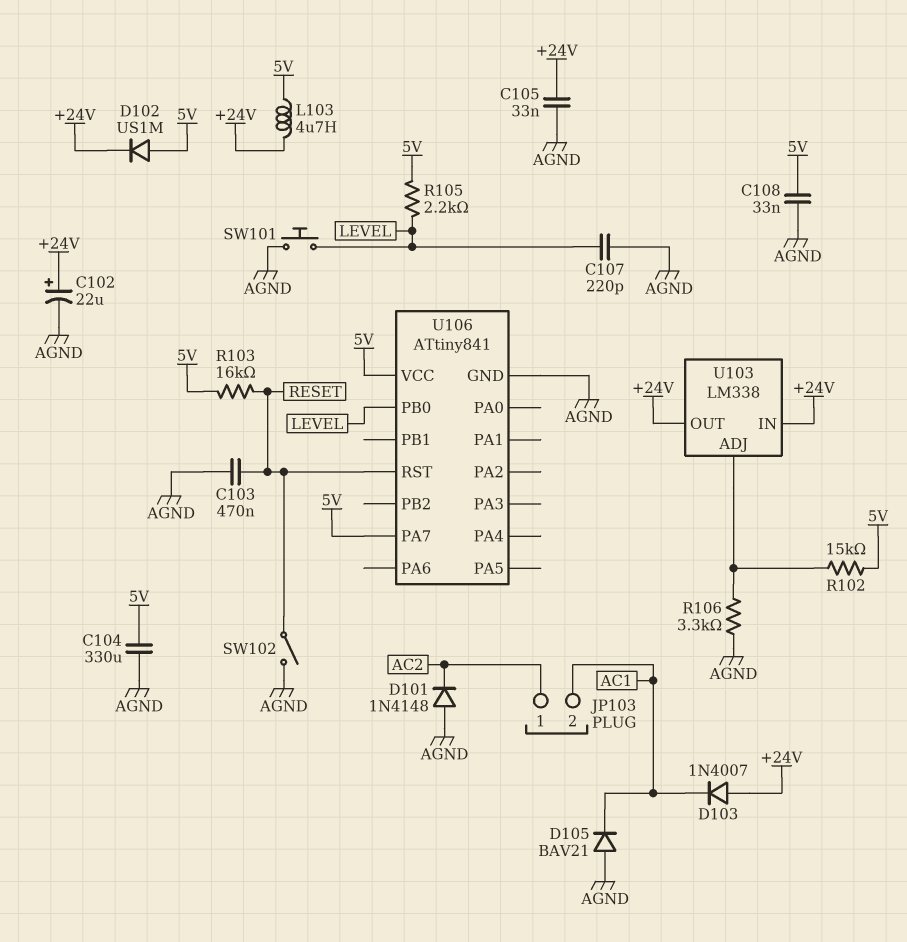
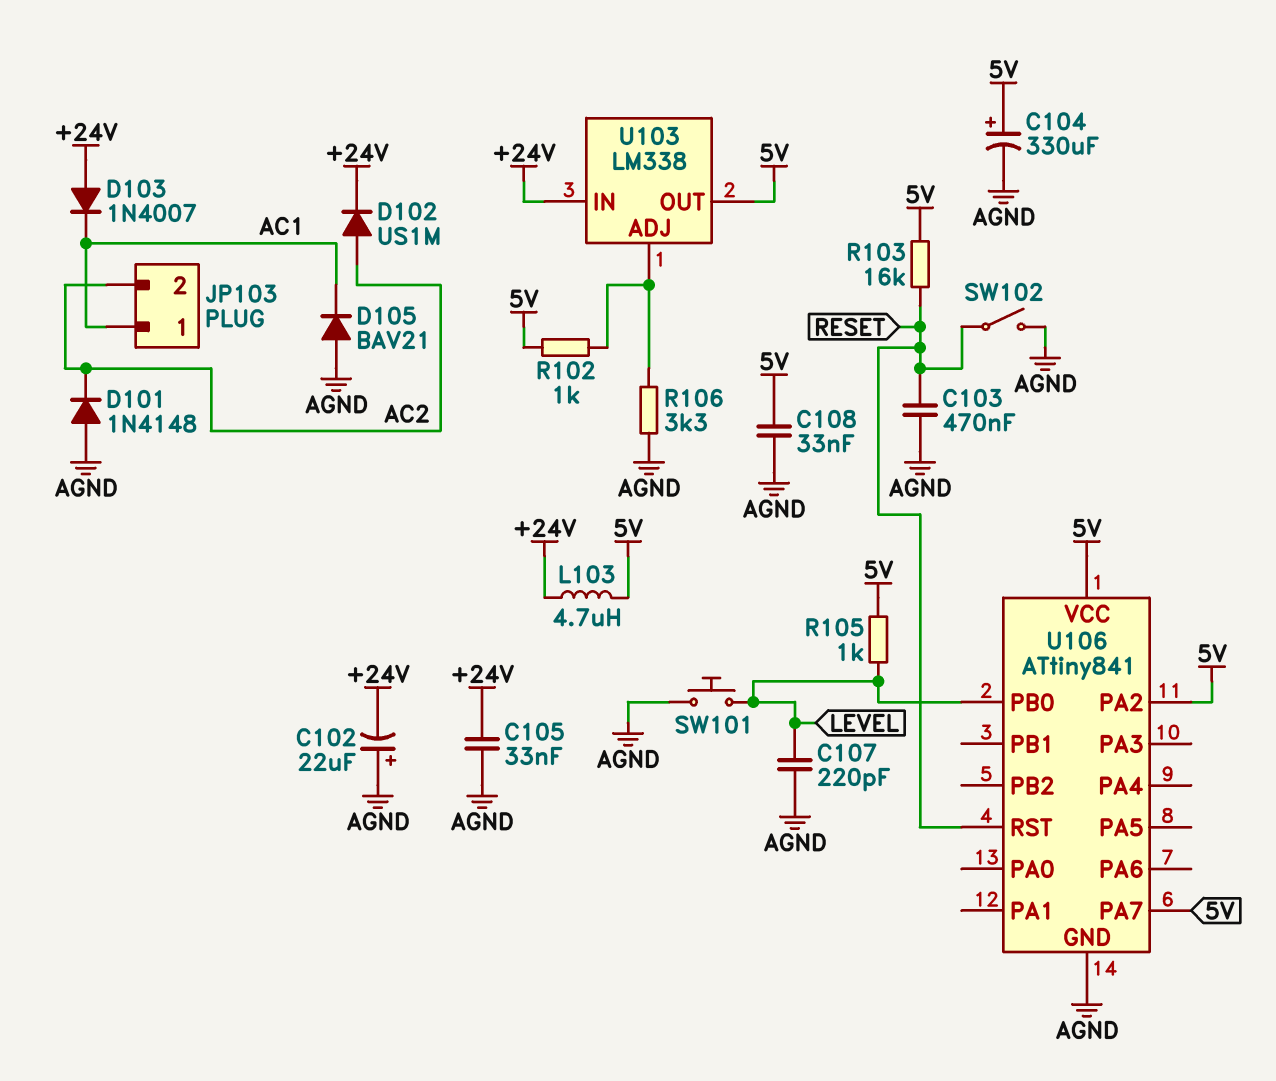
C102: 22uF (plus +24V, minus AGND) -> 22uF (plus AGND, minus +24V)
C104: 330uF (5V, AGND) -> 330uF (plus 5V, minus AGND)
D102: diode US1M (A 5V, K +24V) -> diode US1M (A AC2, K +24V)
JP103 pin 1: AC2 -> AC1
JP103 pin 2: AC1 -> AC2
R102: 15k (5V, U103/ADJ) -> 1k (5V, U103/ADJ)
R105: 2.2k (5V, LEVEL) -> 1k (5V, LEVEL)
U103 pin OUT: +24V -> 5V
U106 pin PA2: none -> 5V

